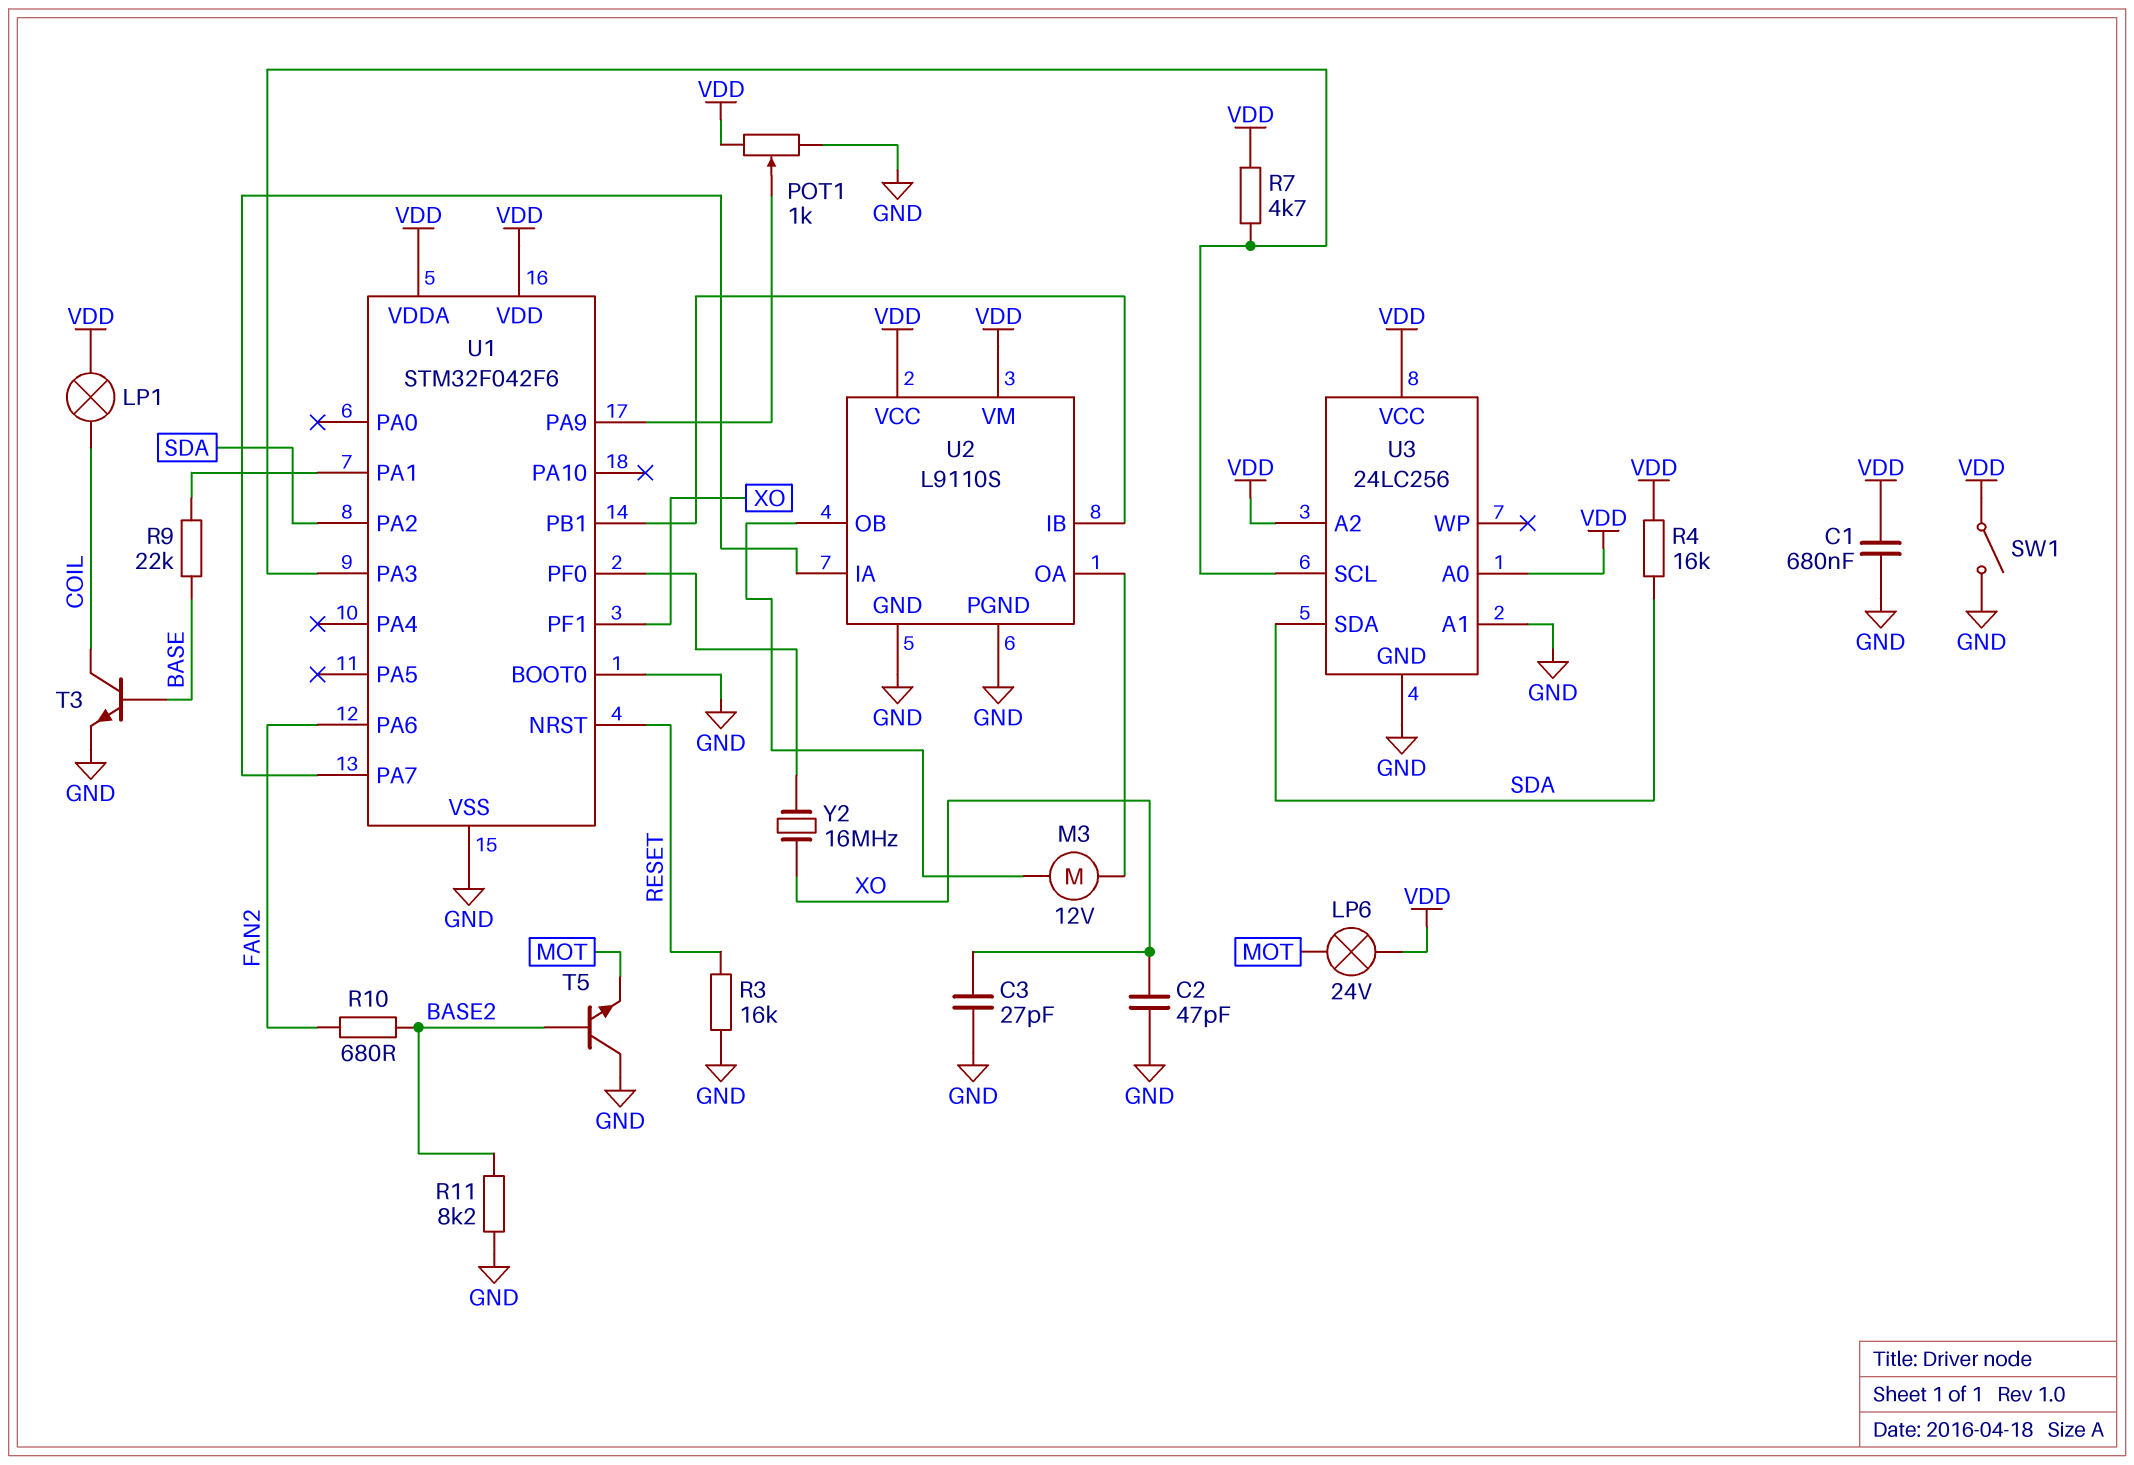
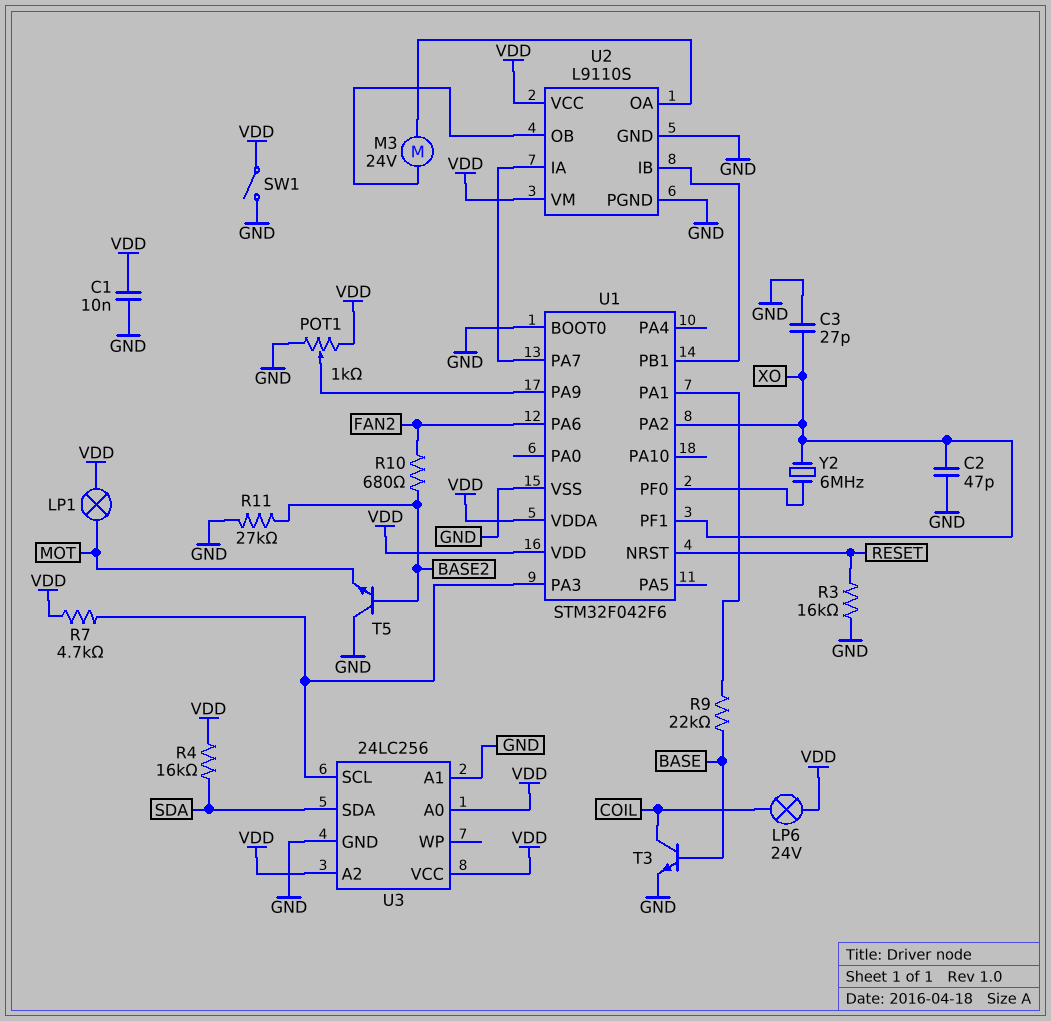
C1: 680nF (GND, VDD) -> 10nF (GND, VDD)
LP1: lamp (COIL, VDD) -> lamp (MOT, VDD)
LP6: lamp 24V (MOT, VDD) -> lamp 24V (COIL, VDD)
M3: motor 12V (U2/OA, U2/OB) -> motor 24V (U2/OA, U2/OB)
R11: 8.2k (BASE2, GND) -> 27k (BASE2, GND)
U1 pin PA2: SDA -> XO
Y2: 16MHz (U1/PF0, XO) -> 6MHz (U1/PF0, XO)

